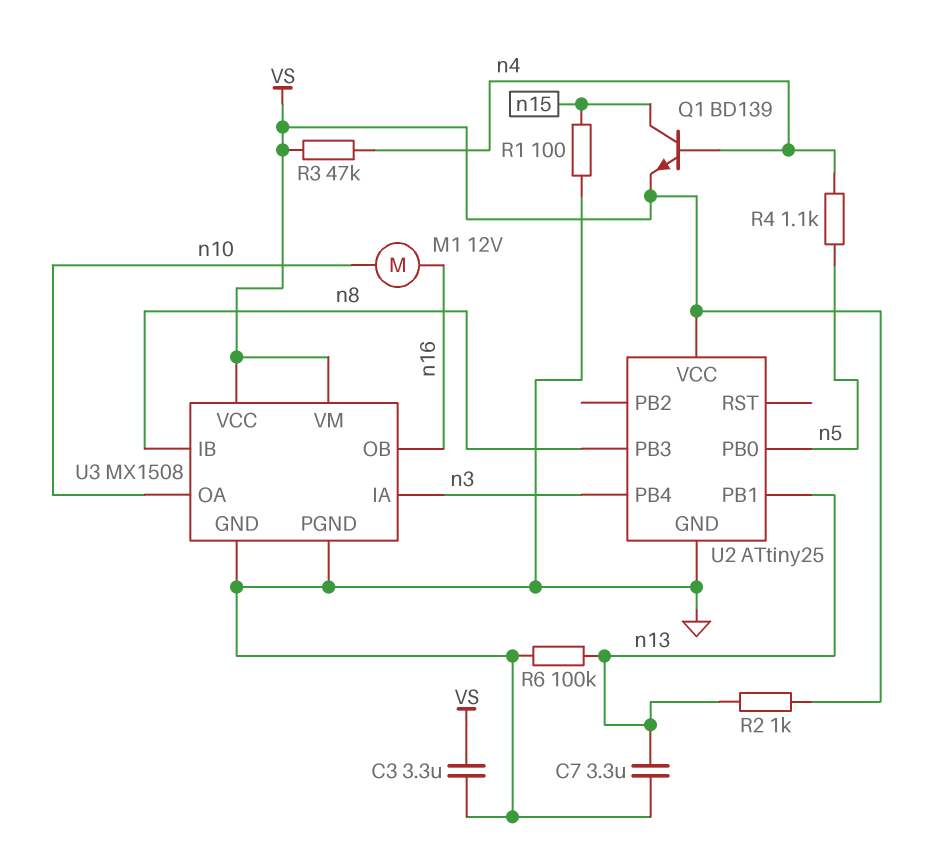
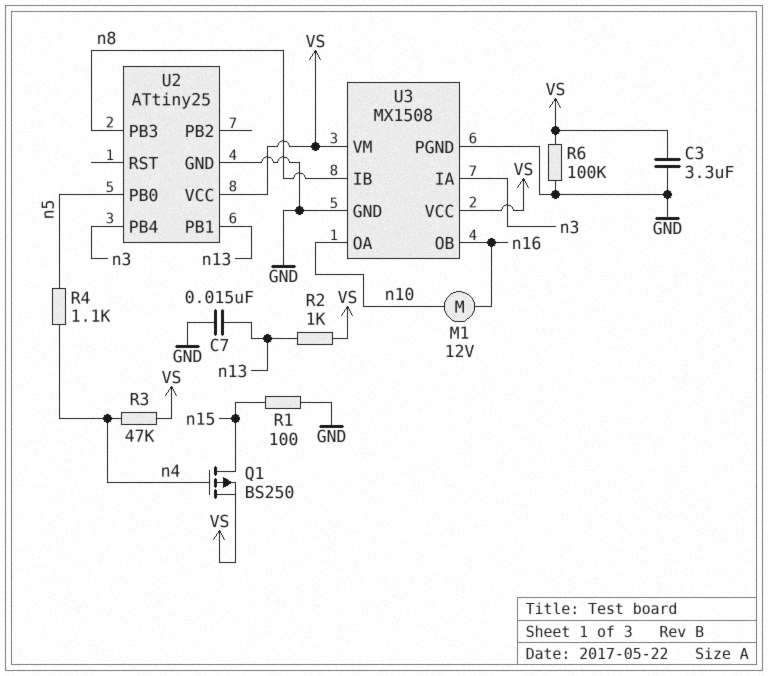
C7: 3.3uF (GND, n13) -> 15nF (GND, n13)
Q1: NPN BD139 (B n4, C n15, E VS) -> PMOS BS250 (G n4, D n15, S VS)
R6: 100k (GND, n13) -> 100k (GND, VS)

